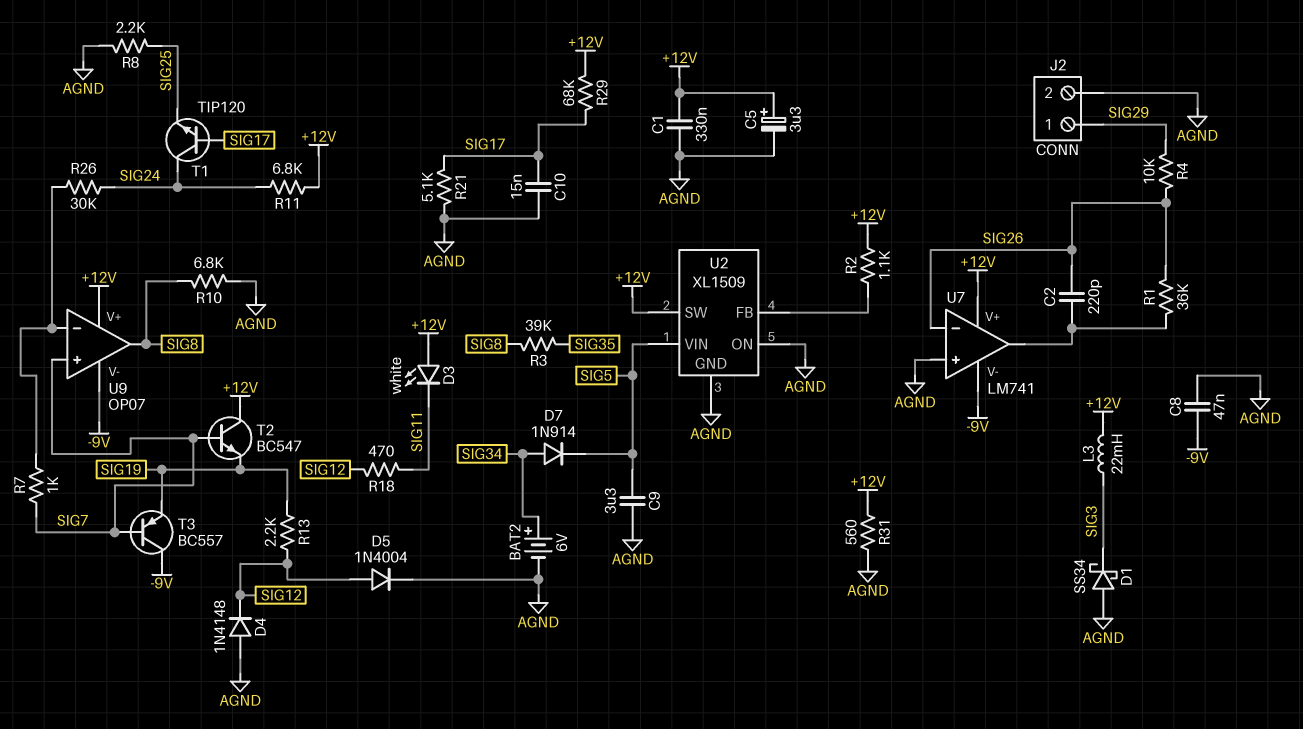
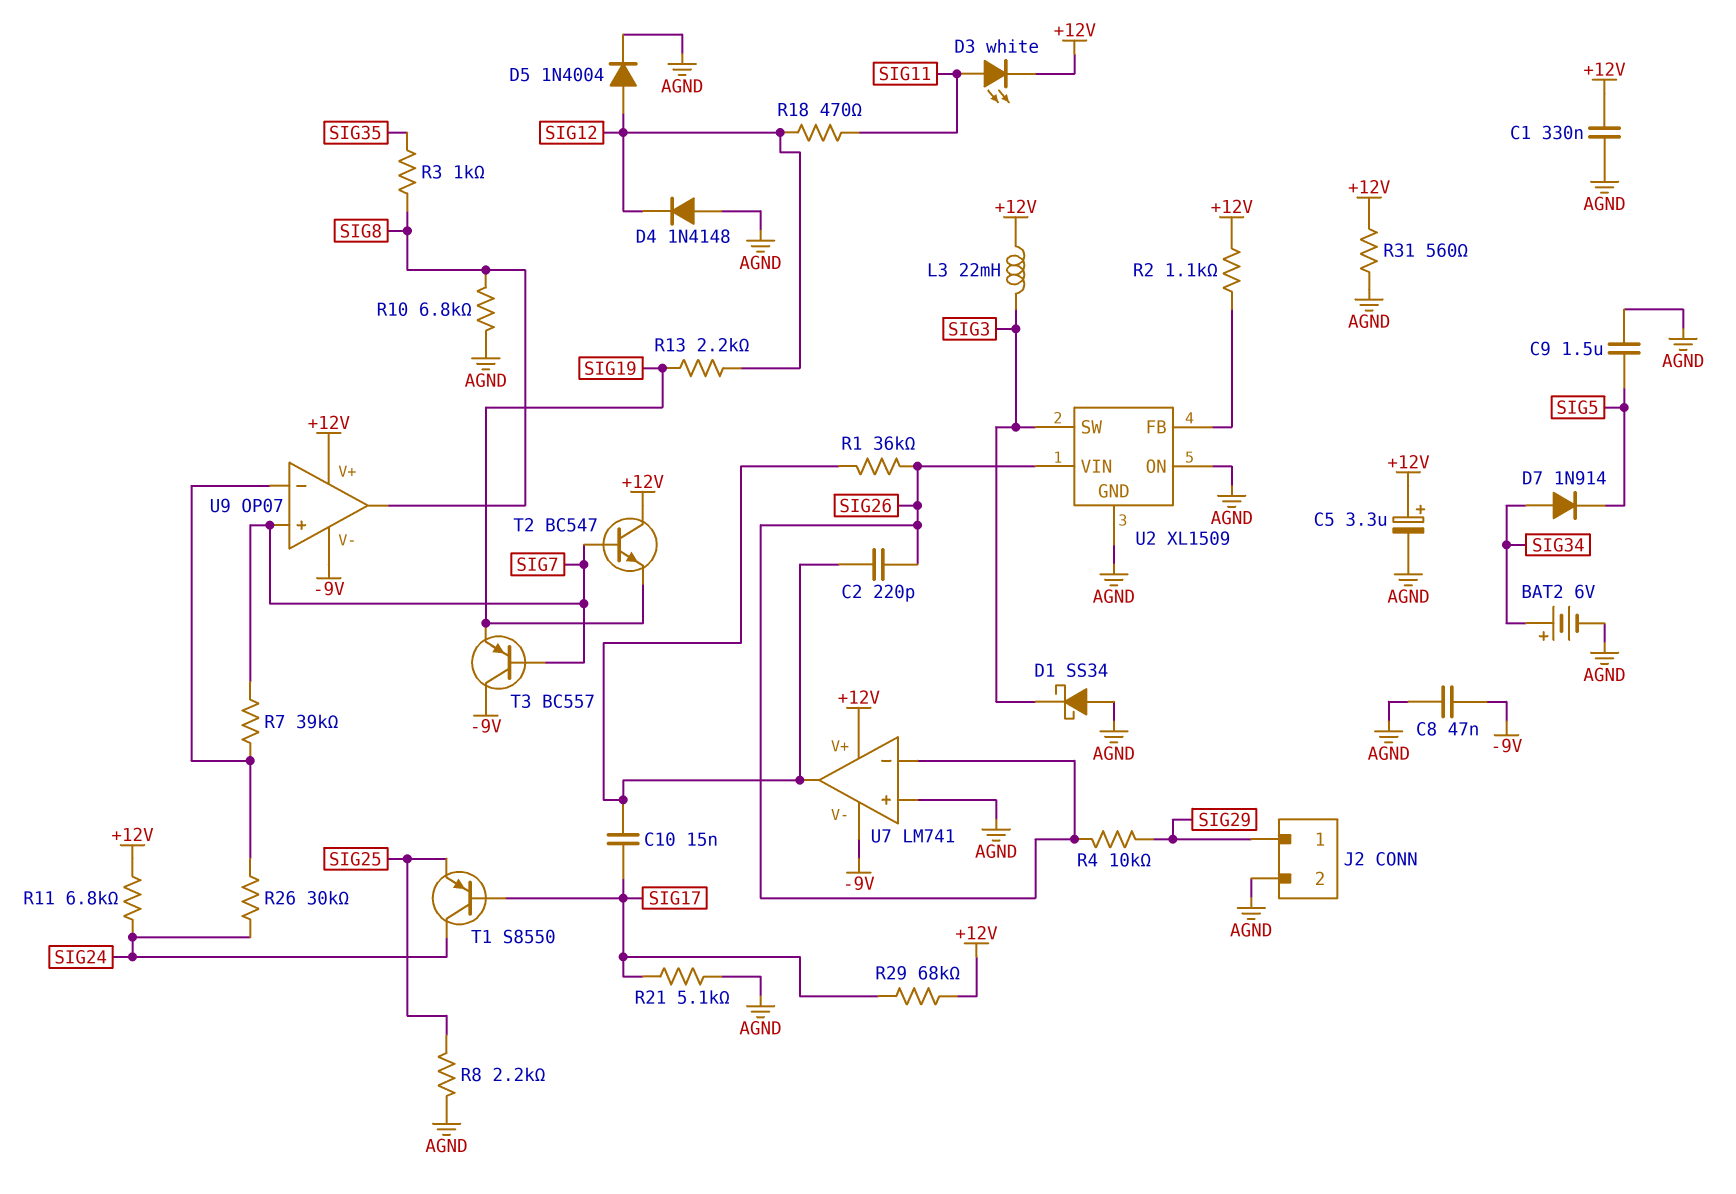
C9: 3.3uF (AGND, SIG5) -> 1.5uF (AGND, SIG5)
C10: 15nF (AGND, SIG17) -> 15nF (SIG17, U7/out)
D3: LED white (A +12V, K SIG11) -> LED white (A SIG11, K +12V)
R3: 39k (SIG8, SIG35) -> 1k (SIG8, SIG35)
R7: 1k (SIG7, U9/in-) -> 39k (SIG7, U9/in-)
T1: NPN TIP120 (B SIG17, C SIG24, E SIG25) -> PNP S8550 (B SIG17, C SIG24, E SIG25)
U2 pin SW: +12V -> SIG3
U2 pin VIN: SIG5 -> SIG26

